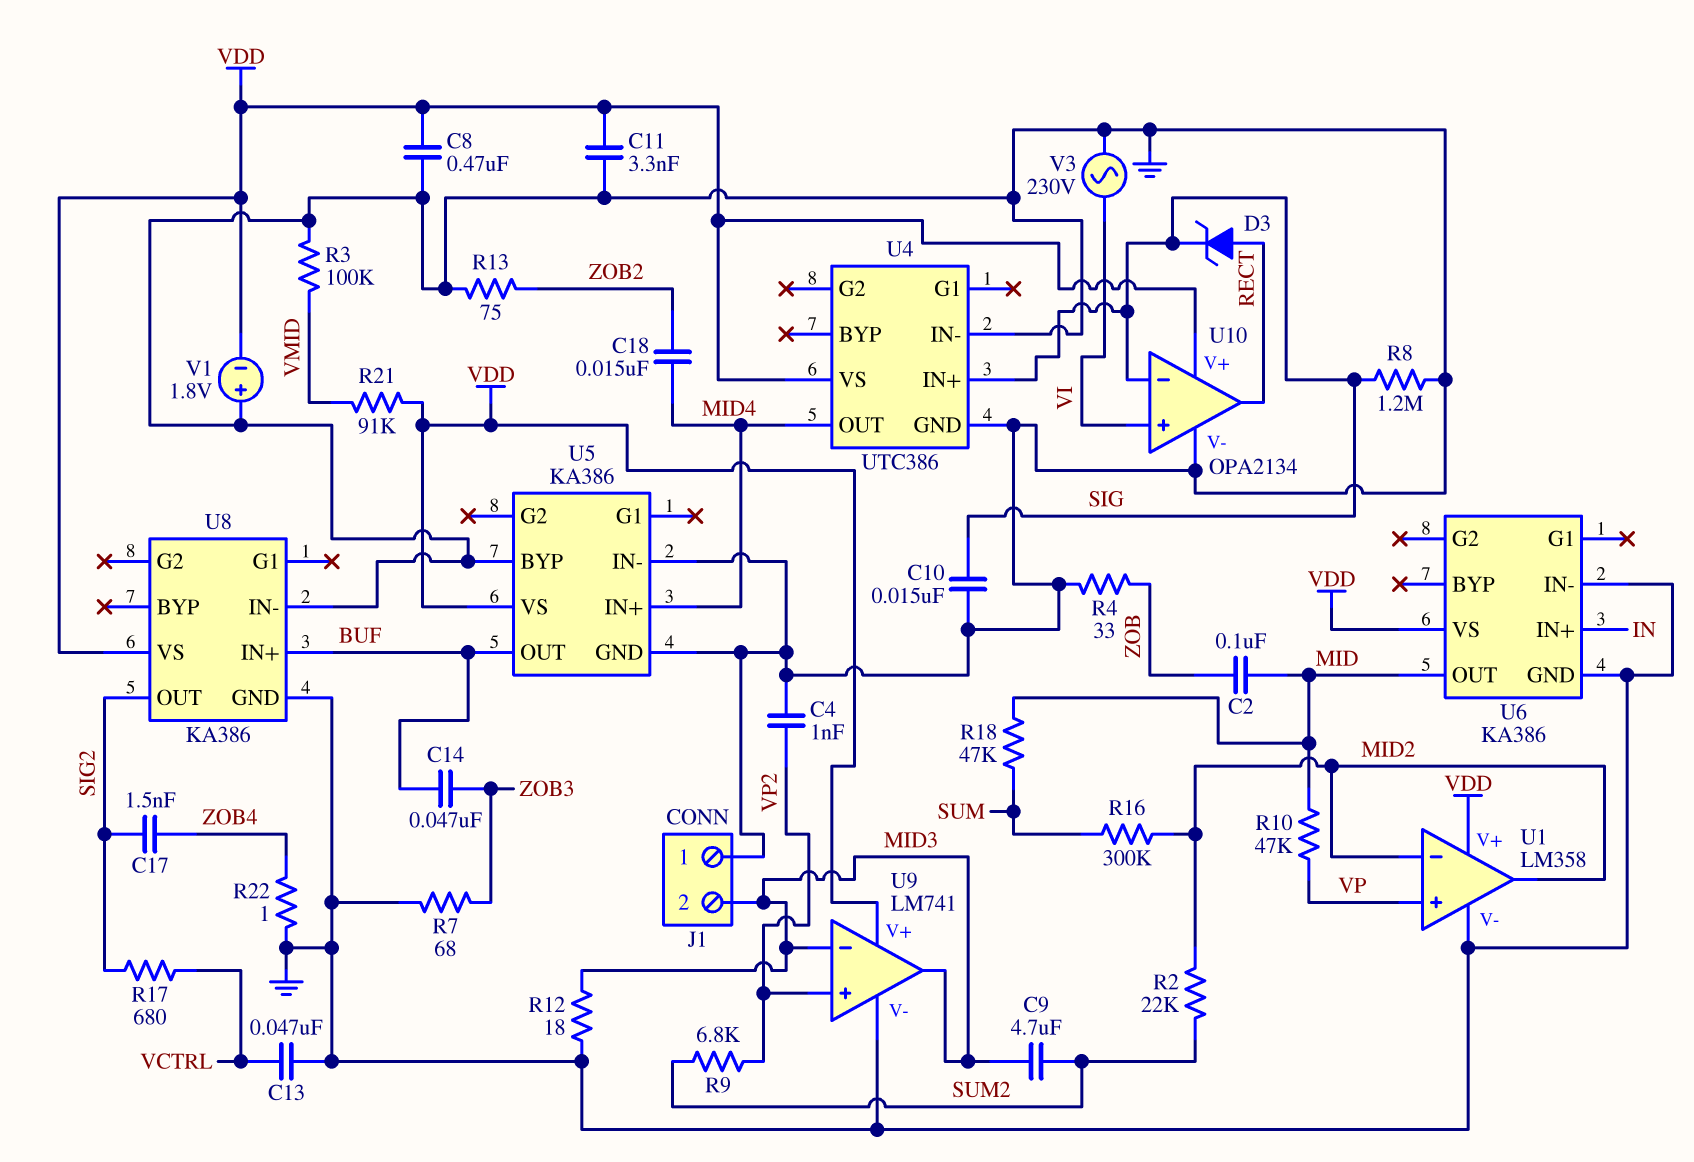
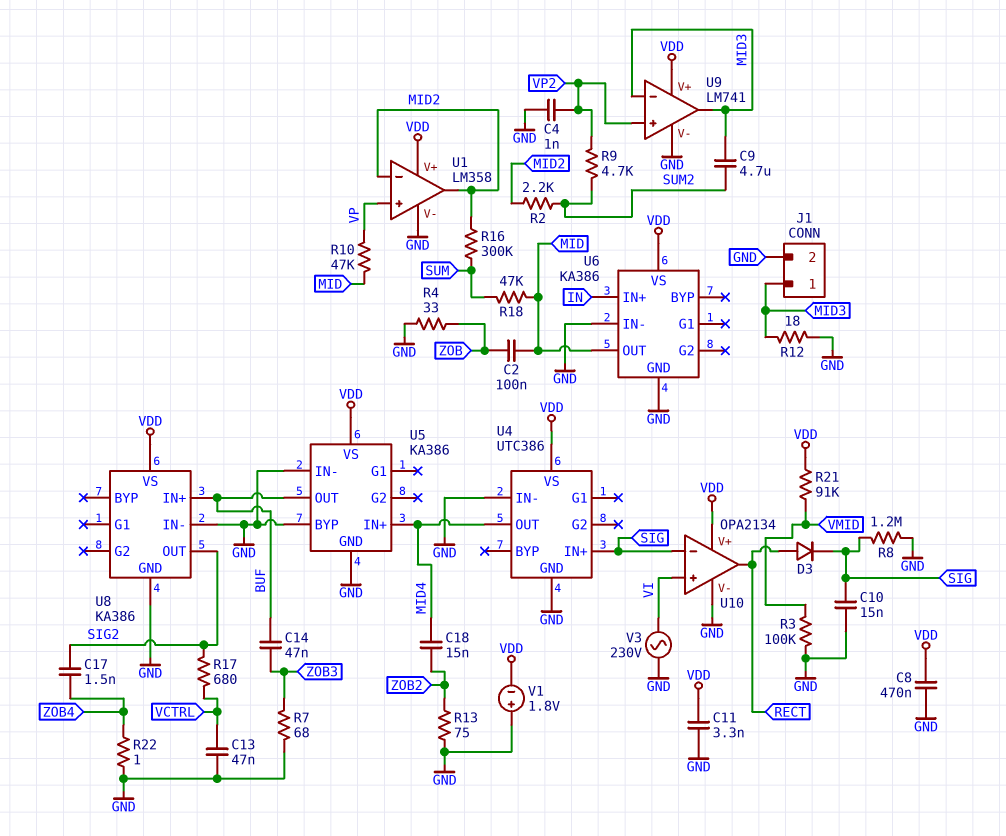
D3: zener (A RECT, K SIG) -> diode (A RECT, K SIG)
J1 pin 1: GND -> MID3
J1 pin 2: MID3 -> GND
R2: 22k (MID2, SUM2) -> 2.2k (MID2, SUM2)
R9: 6.8k (SUM2, VP2) -> 4.7k (SUM2, VP2)

